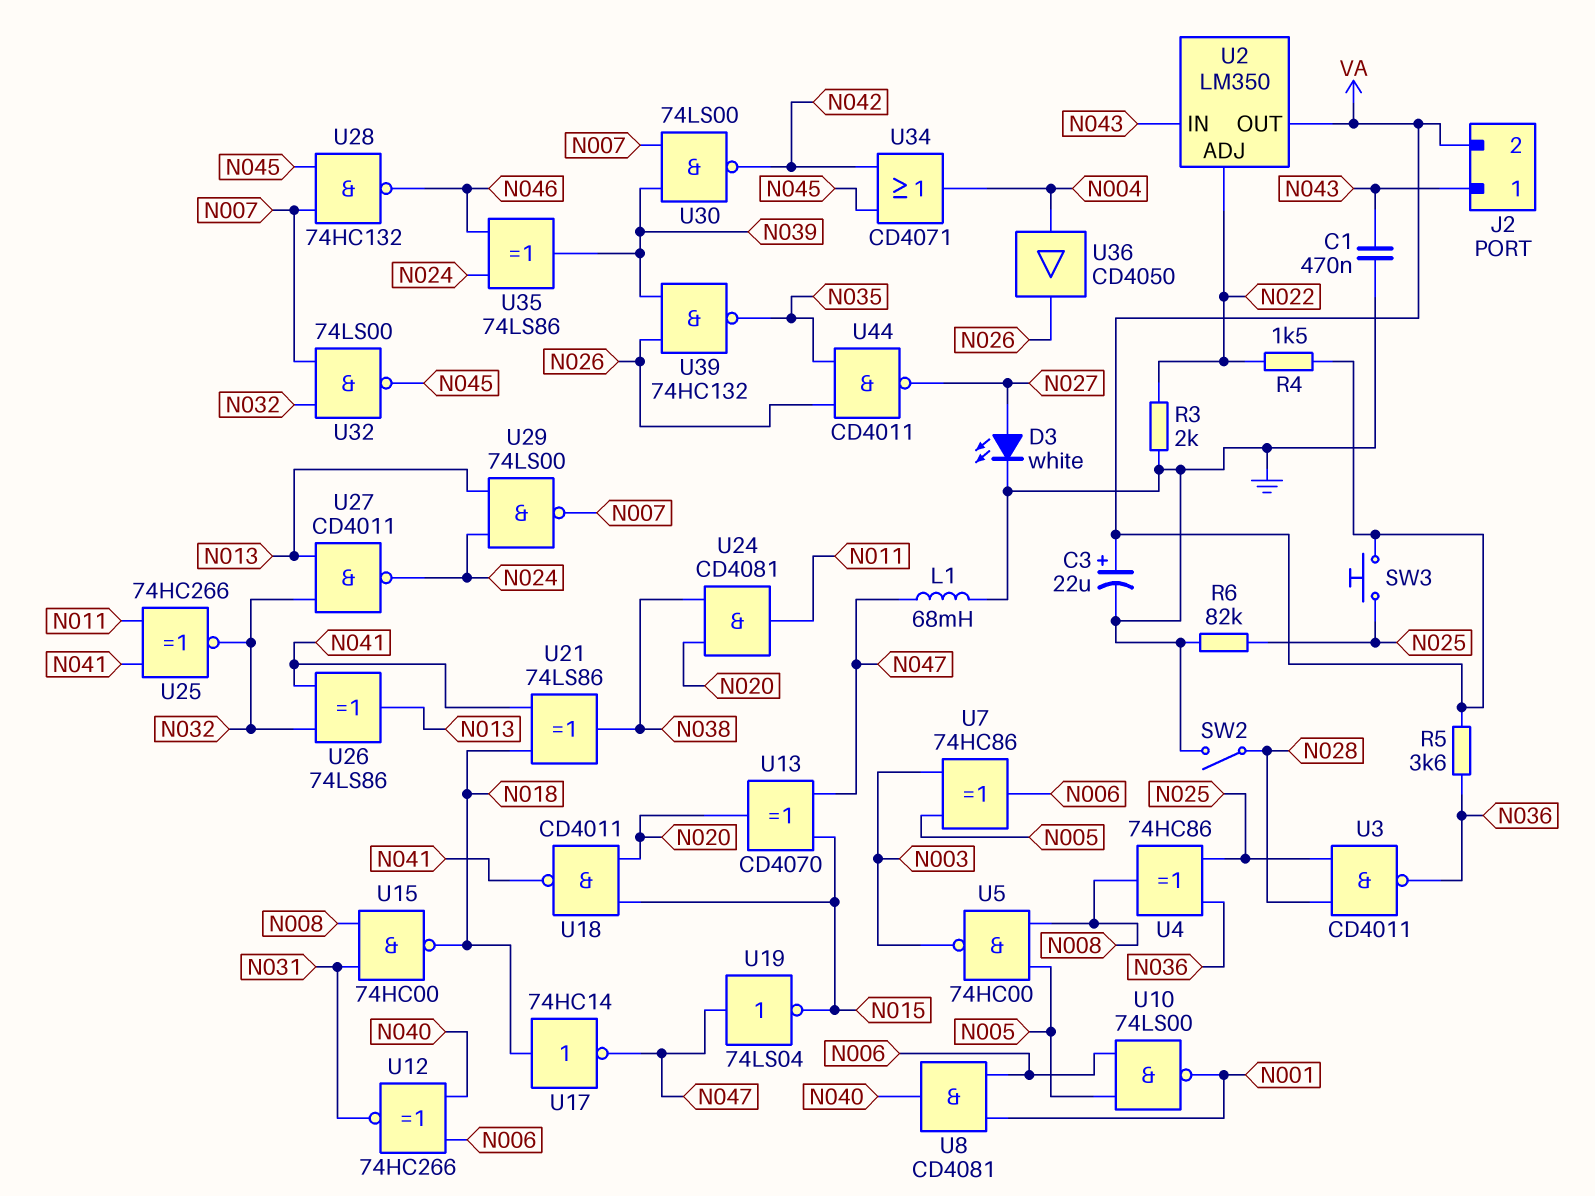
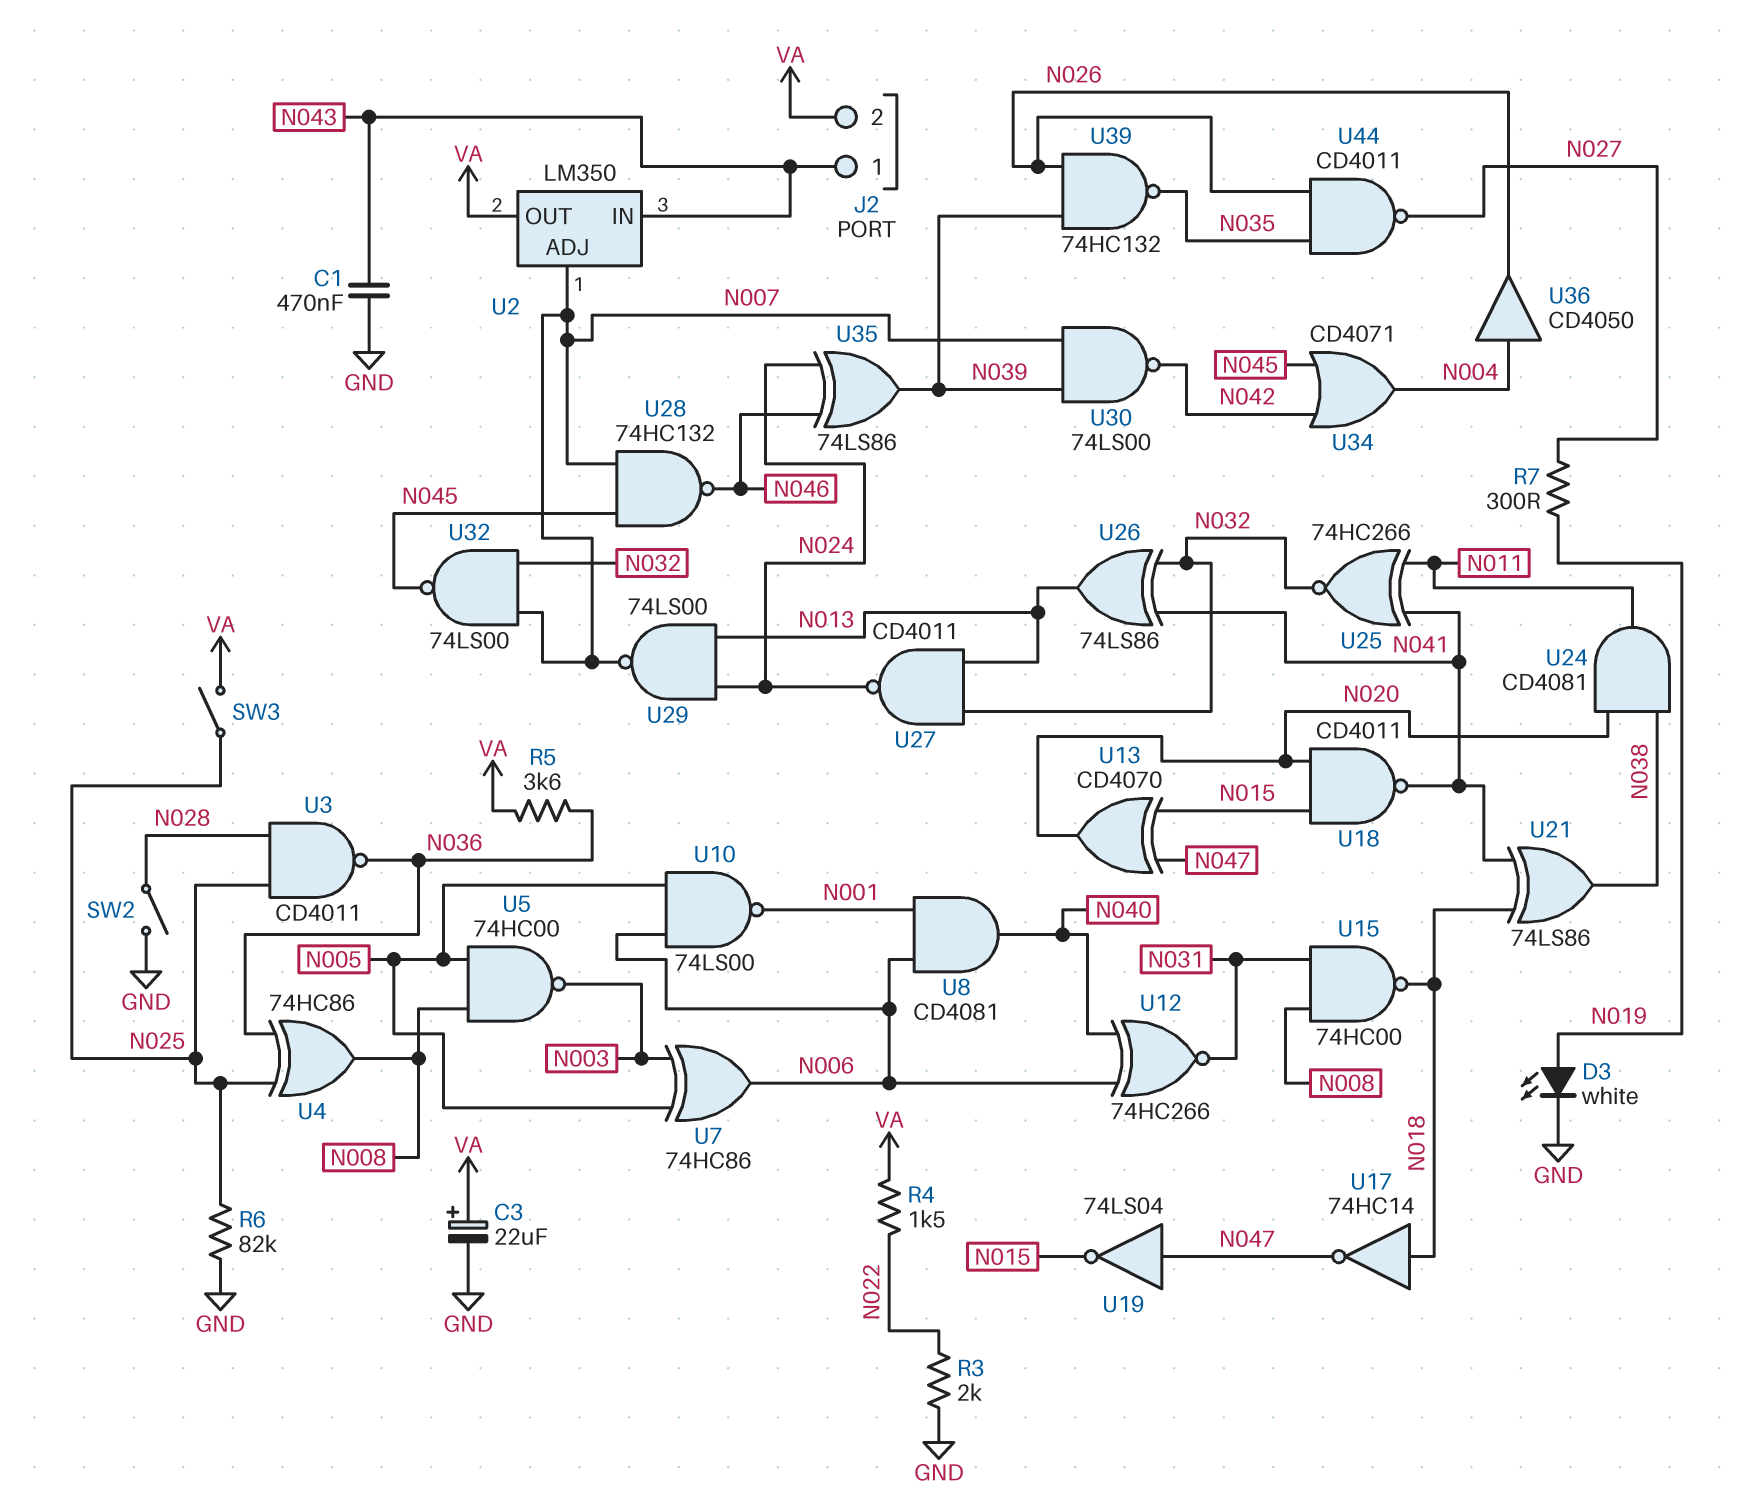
D3: LED white (A N027, K GND) -> LED white (A N019, K GND)
L1: 68mH (GND, N047) -> none
R7: none -> 300 (N019, N027)
SW3: button (N025, VA) -> switch (N025, VA)
U2 pin ADJ: N022 -> N007

